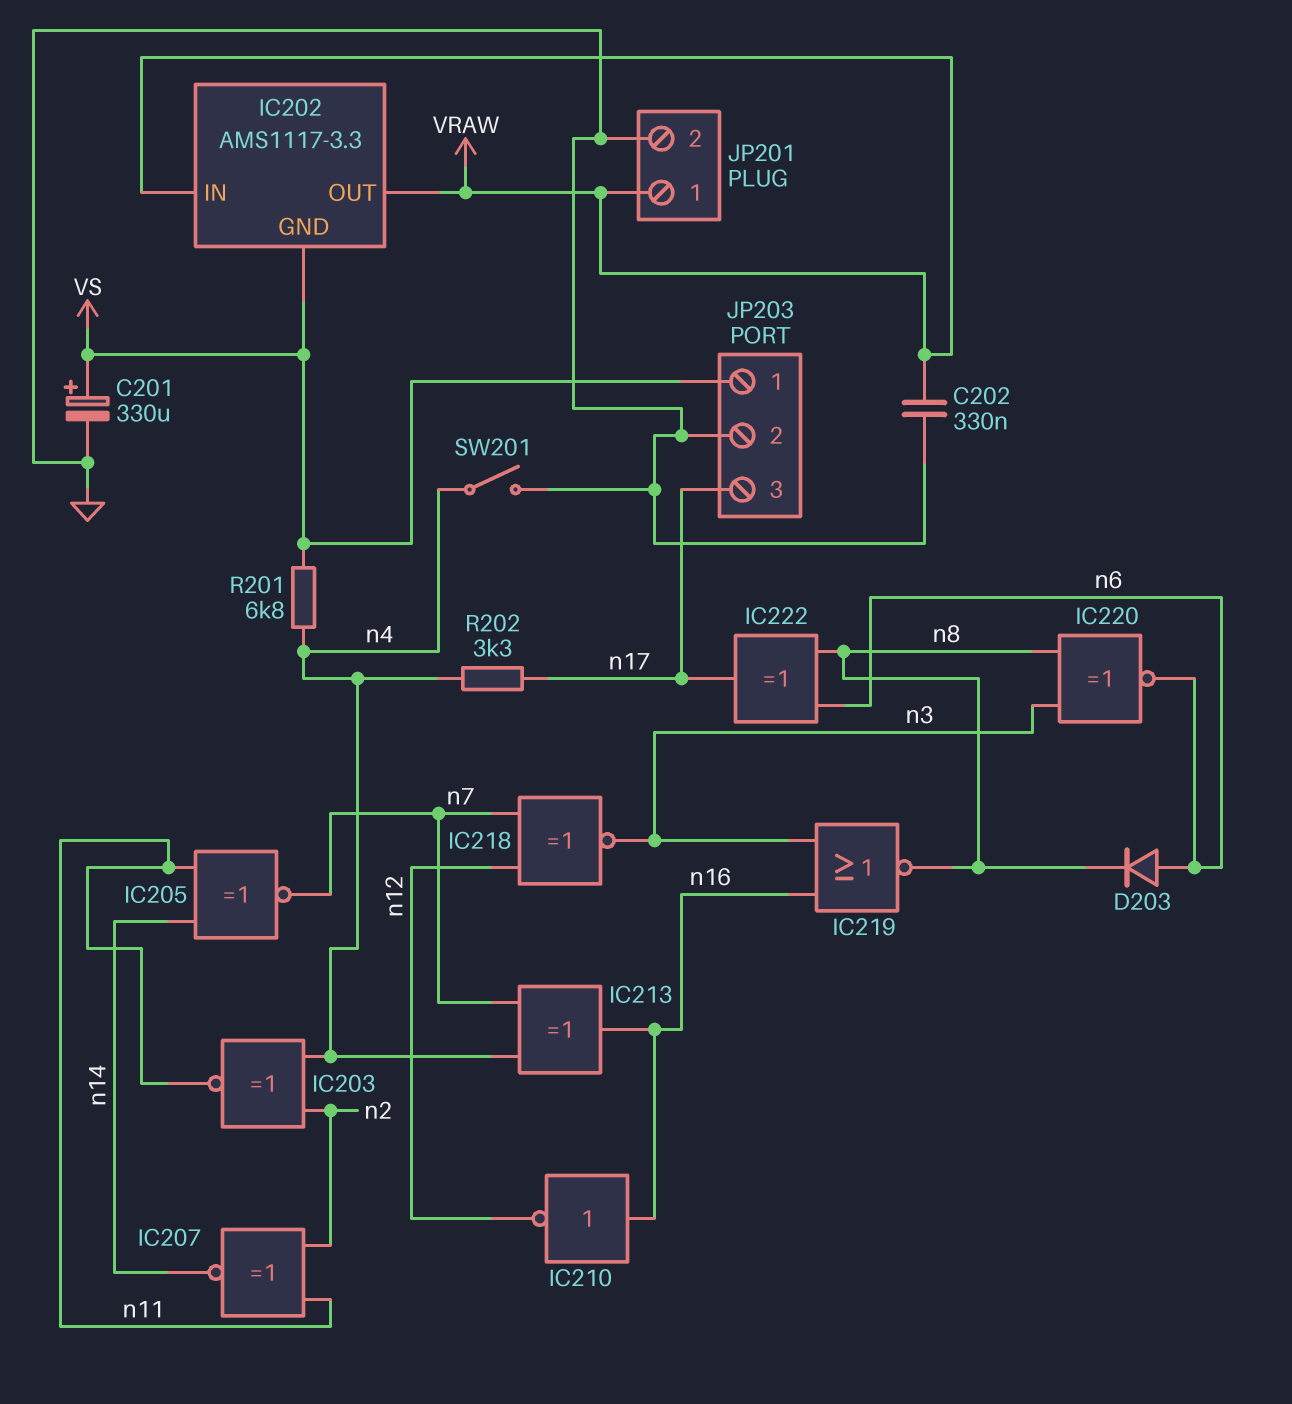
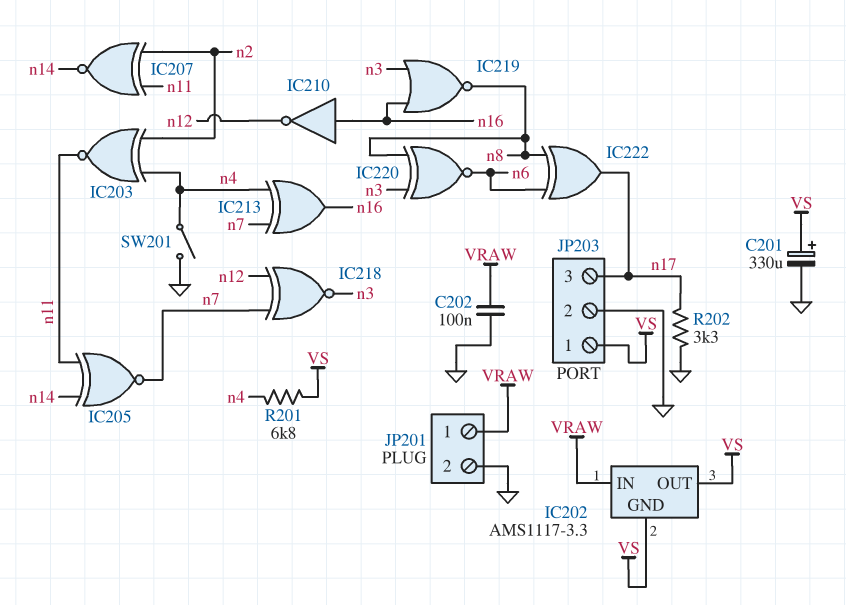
C202: 330nF (GND, VRAW) -> 100nF (GND, VRAW)
D203: diode (A n6, K n8) -> none
IC202 pin OUT: VRAW -> VS
R202: 3.3k (n4, n17) -> 3.3k (GND, n17)

